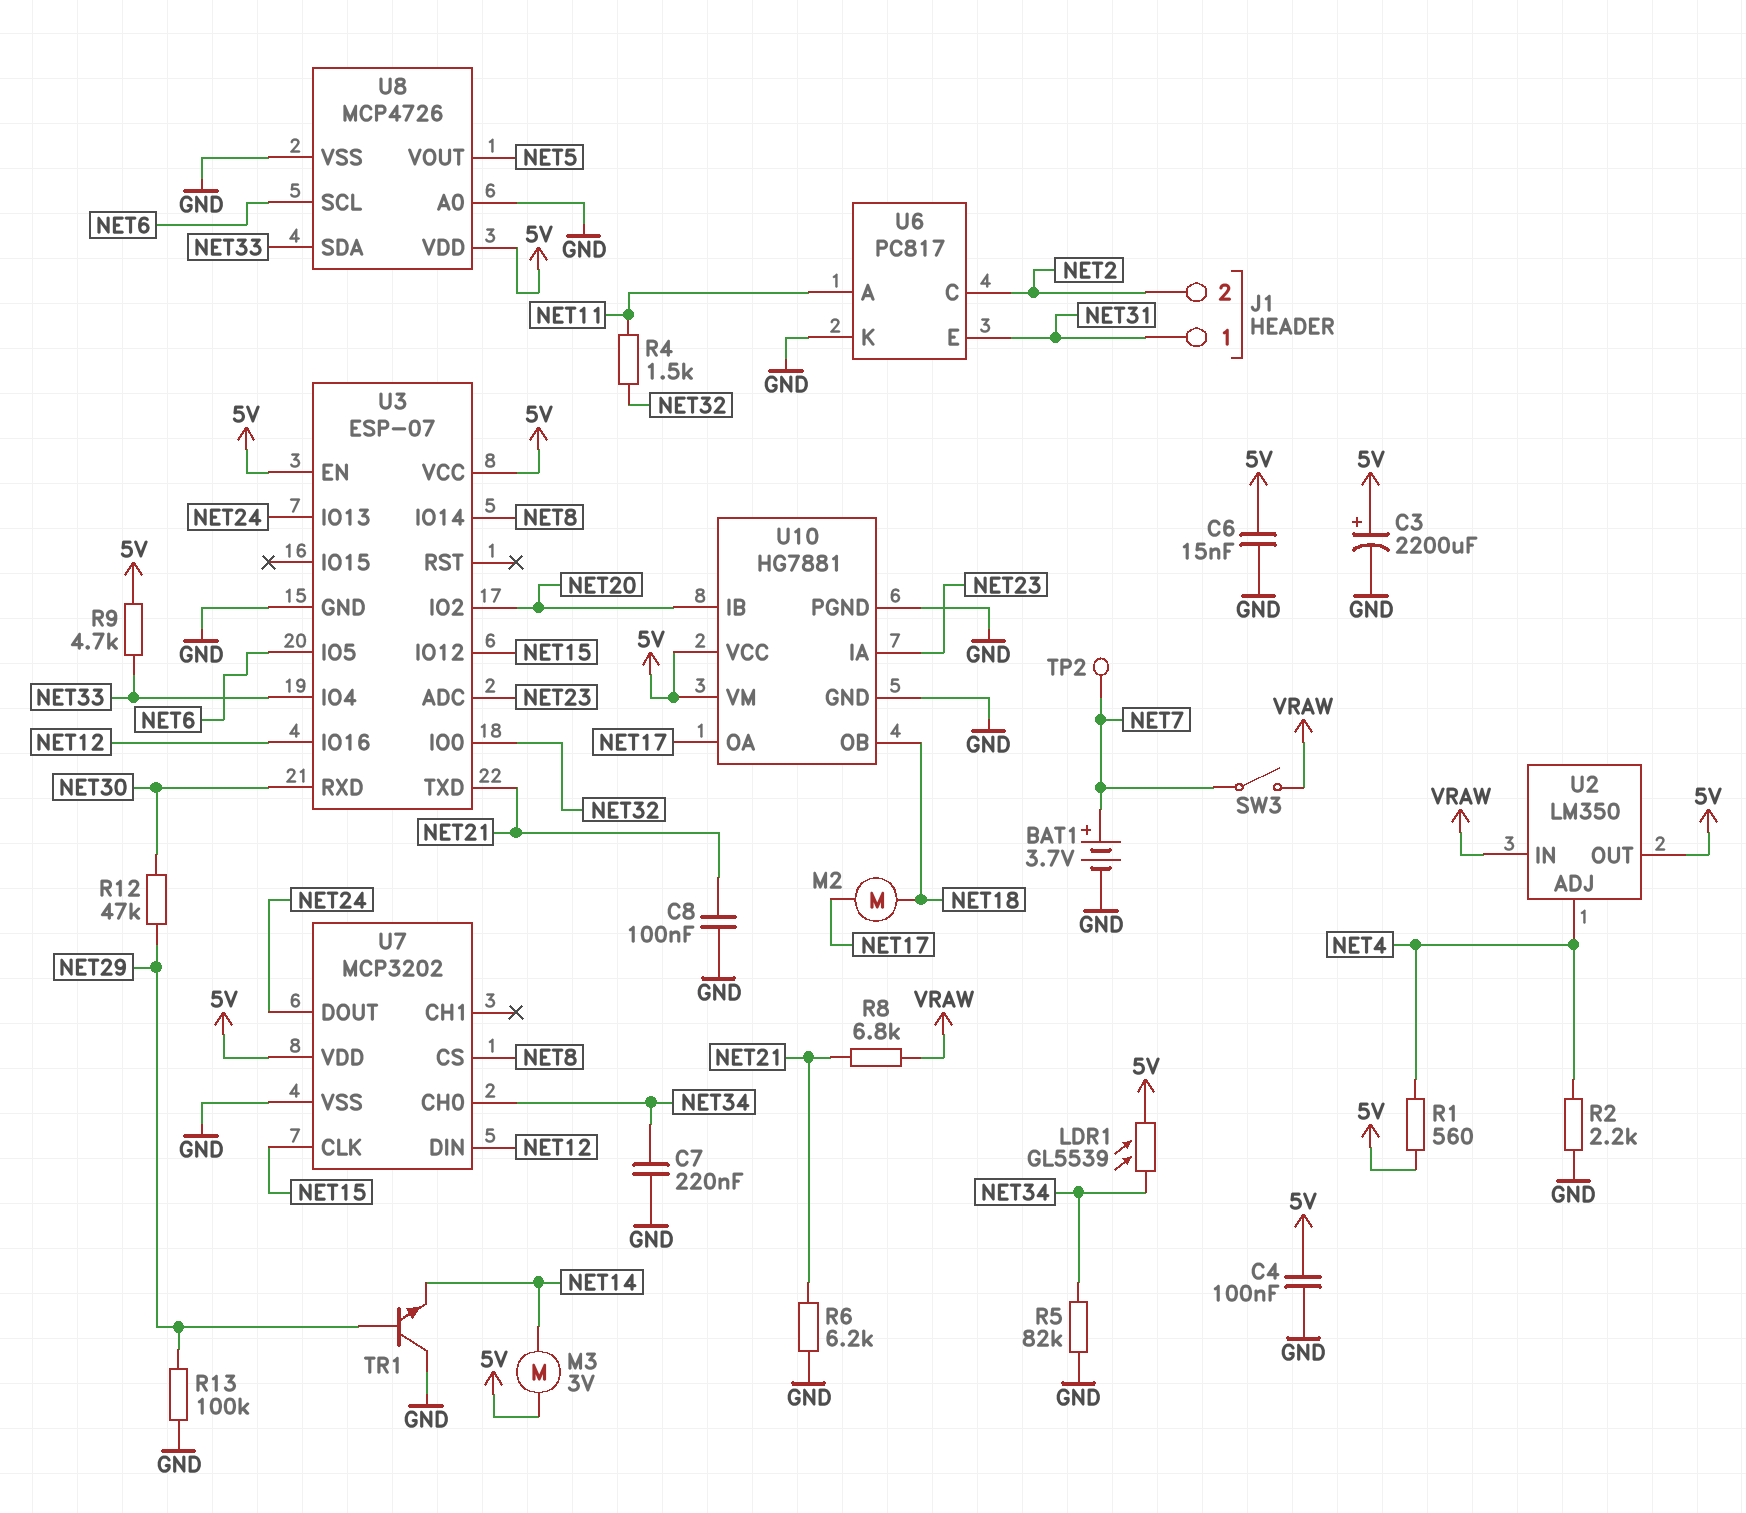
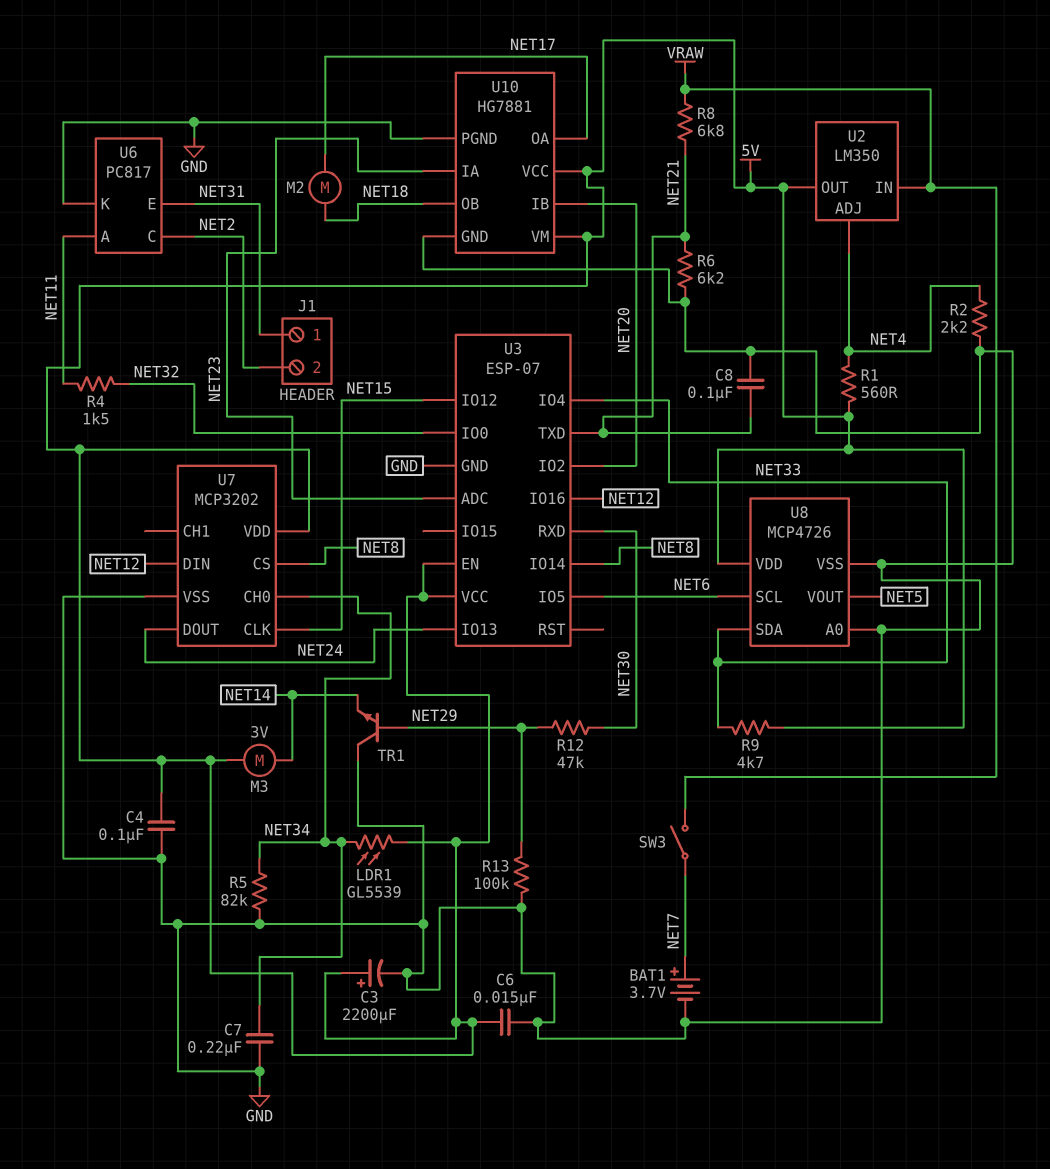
TP2: test point (NET7) -> none

